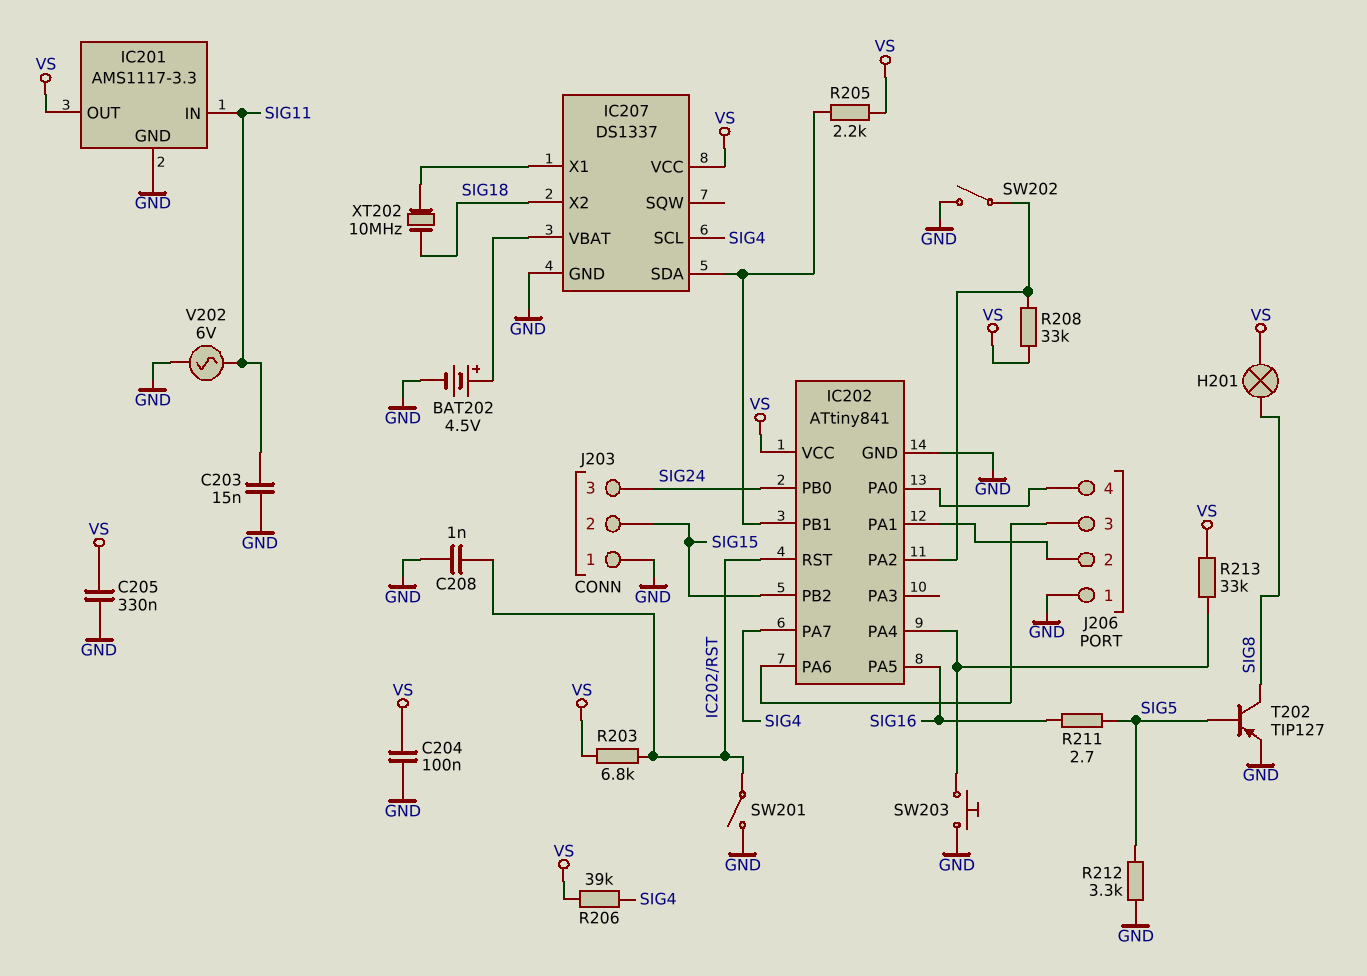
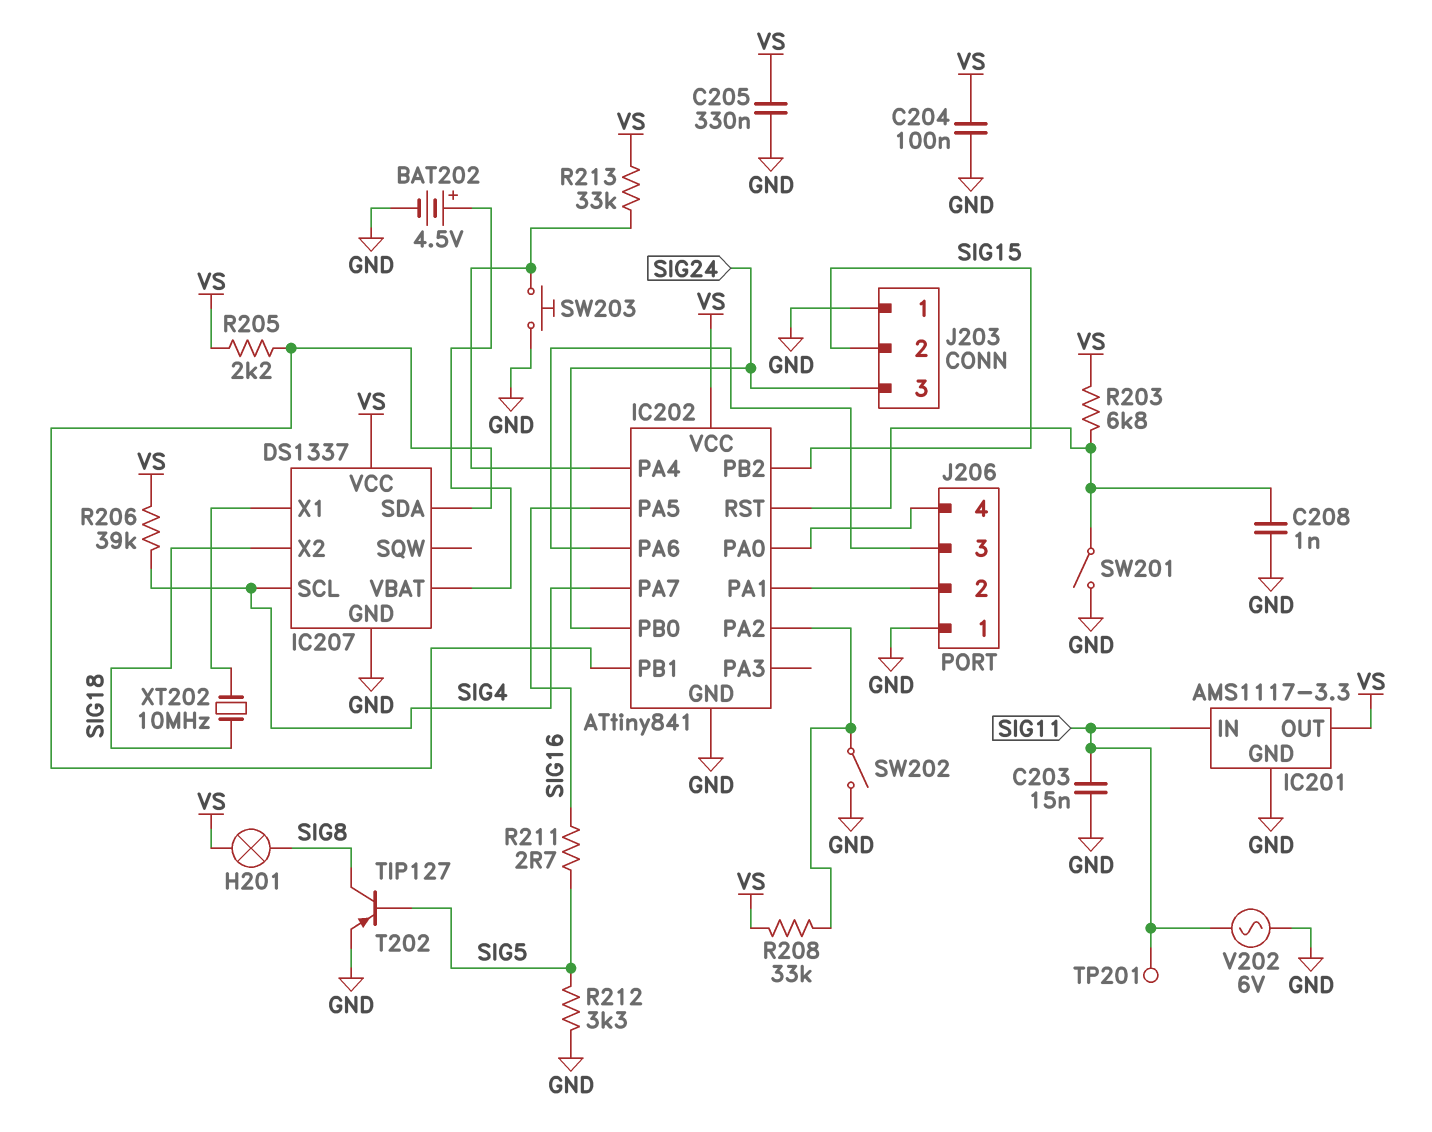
TP201: none -> test point (SIG11)

